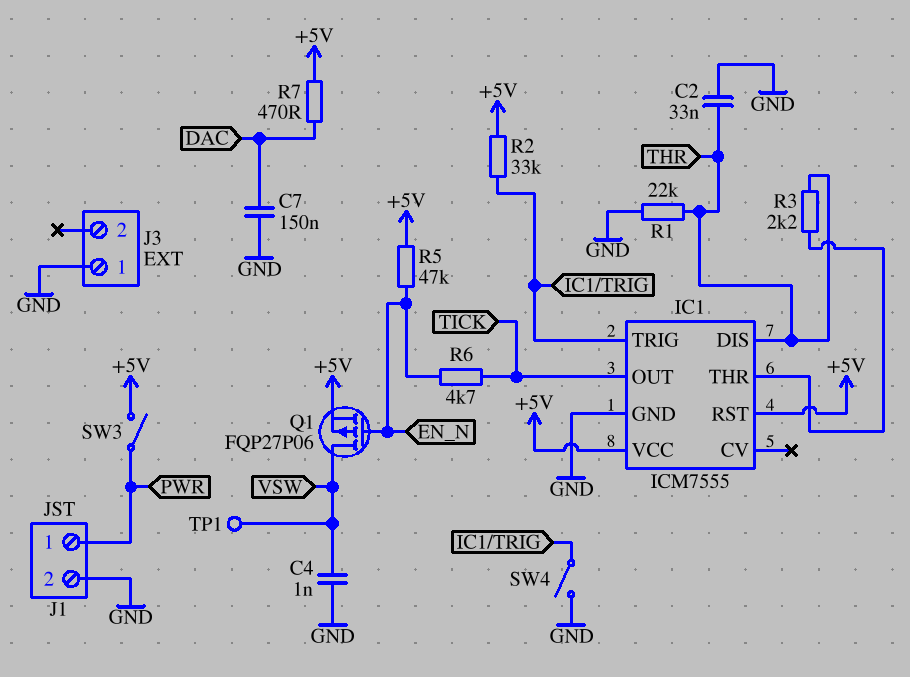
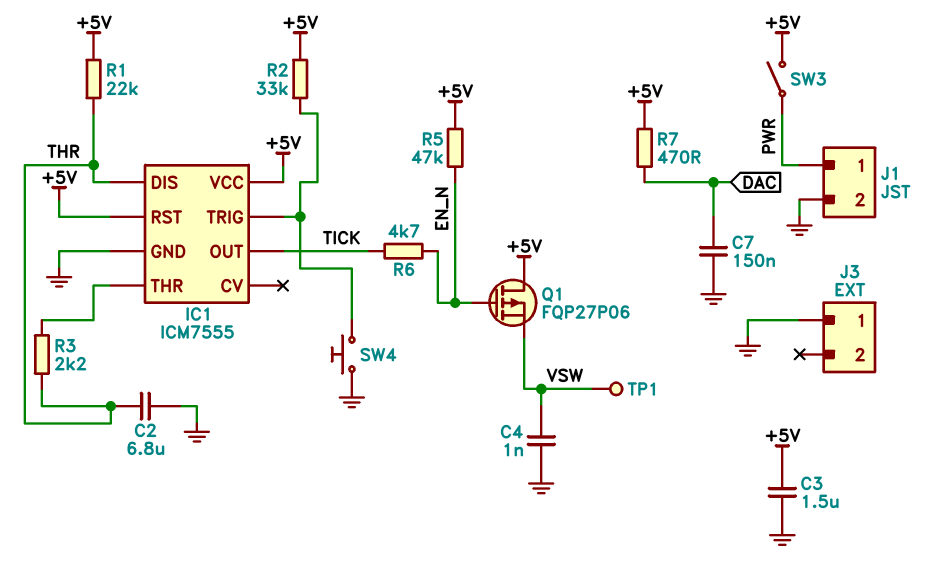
C2: 33nF (GND, THR) -> 6.8uF (GND, THR)
C3: none -> 1.5uF (+5V, GND)
Q1: PMOS FQP27P06 (G EN_N, D VSW, S +5V) -> PMOS FQP27P06 (G EN_N, D +5V, S VSW)
R1: 22k (GND, THR) -> 22k (+5V, THR)
SW4: switch (GND, IC1/TRIG) -> button (GND, IC1/TRIG)

